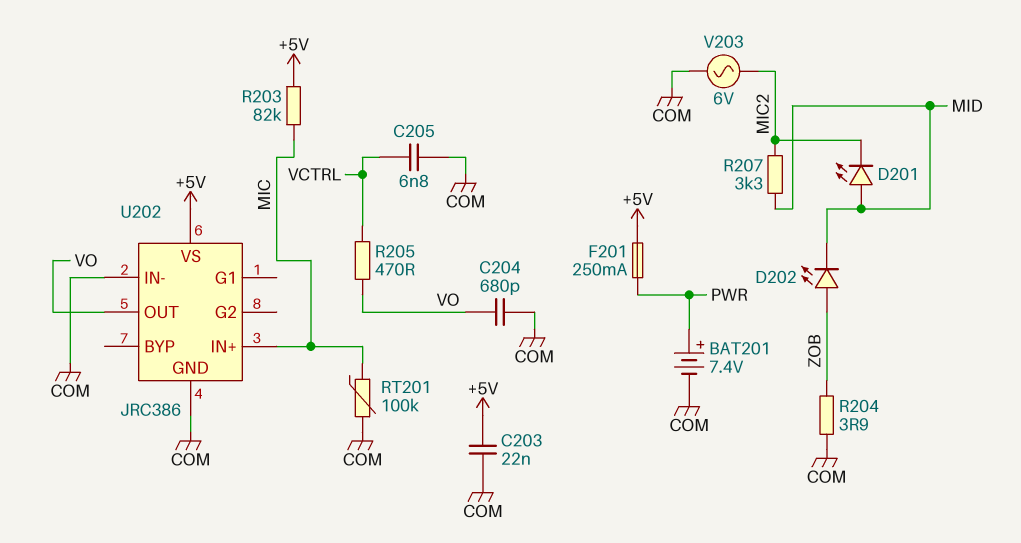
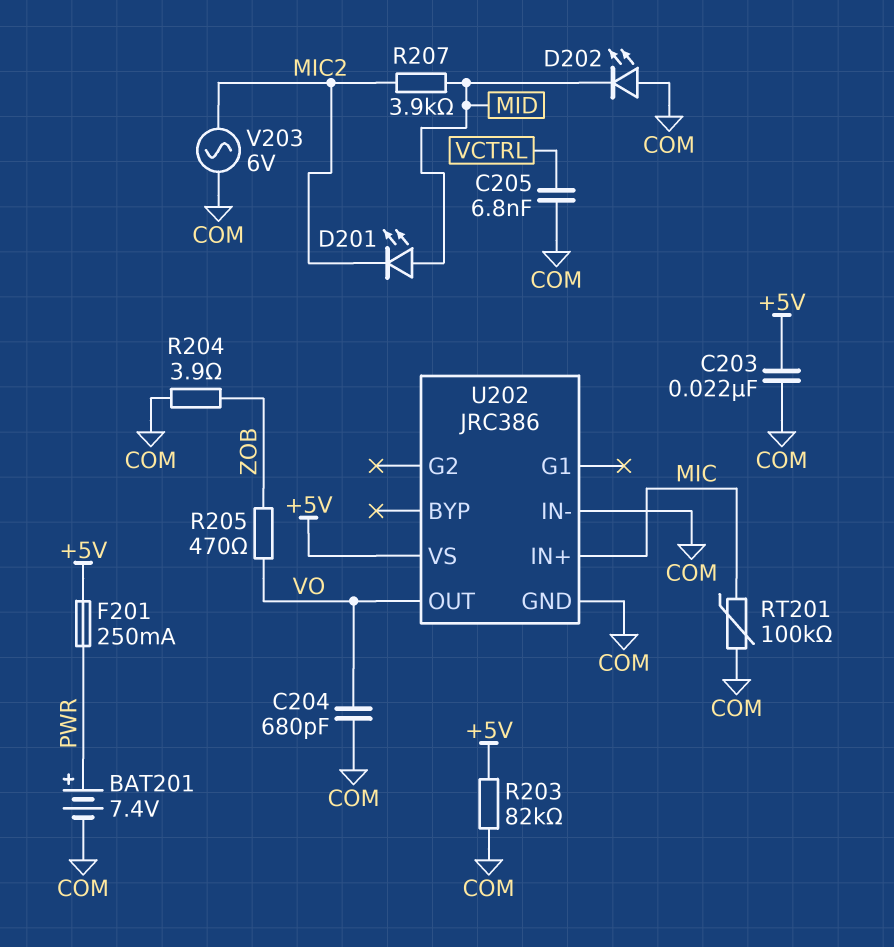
D202: LED (A ZOB, K MID) -> LED (A COM, K MID)
R203: 82k (+5V, MIC) -> 82k (+5V, COM)
R205: 470 (VCTRL, VO) -> 470 (VO, ZOB)
R207: 3.3k (MIC2, MID) -> 3.9k (MIC2, MID)

